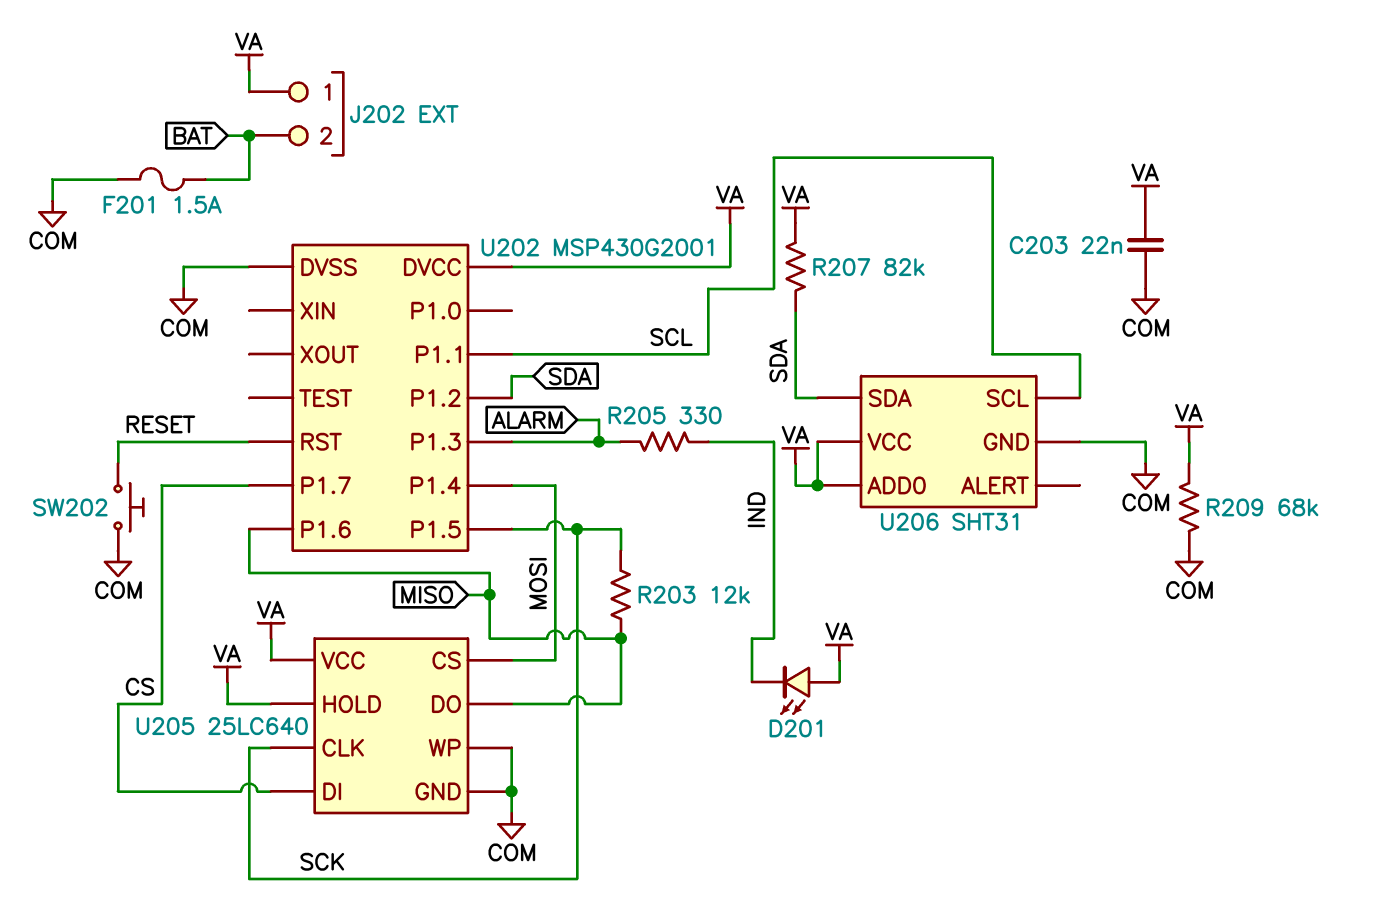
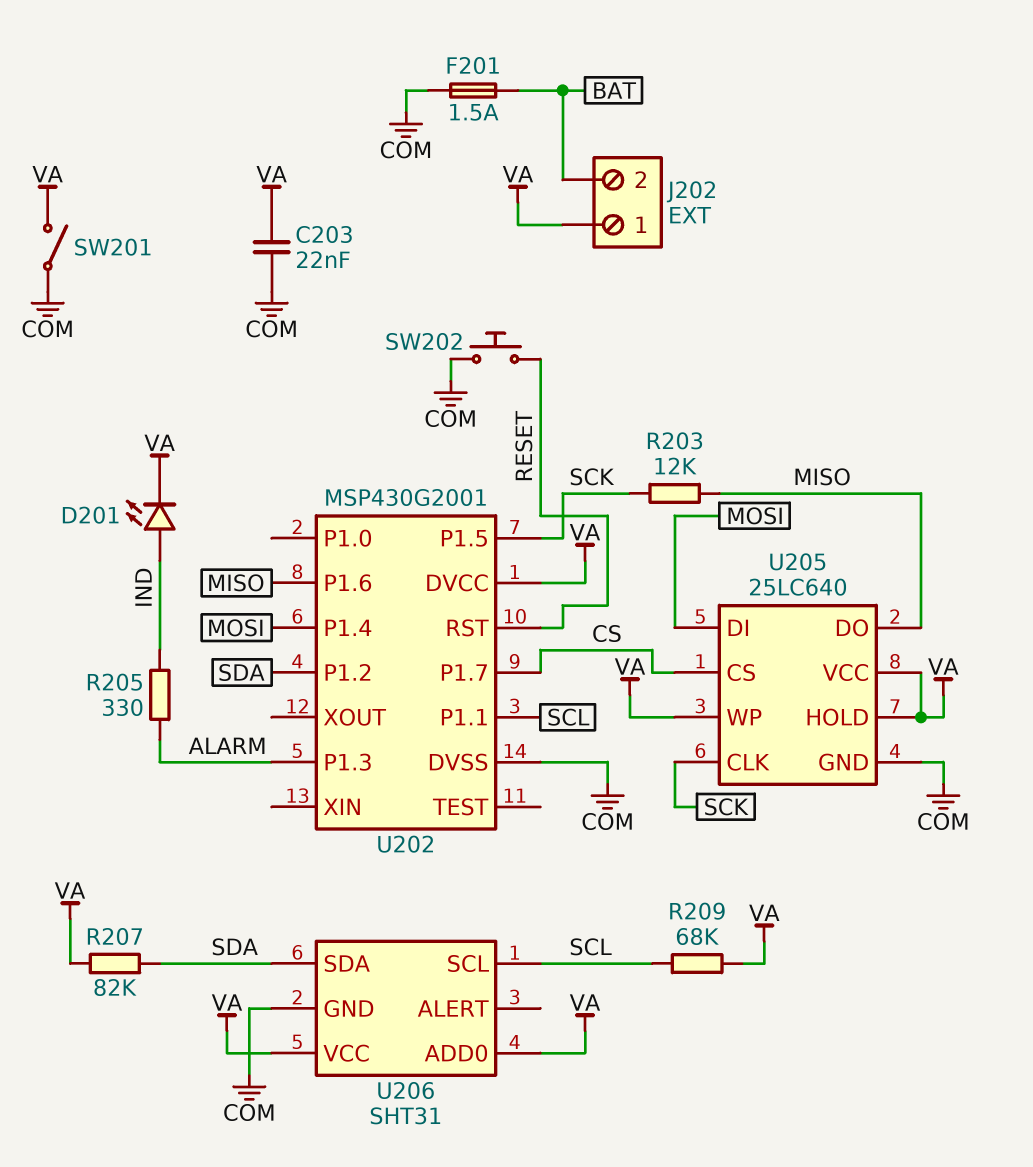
D201: LED (A VA, K IND) -> LED (A IND, K VA)
R209: 68k (COM, VA) -> 68k (SCL, VA)
SW201: none -> switch (COM, VA)
U205 pin CS: MOSI -> CS
U205 pin DI: CS -> MOSI
U205 pin WP: COM -> VA

